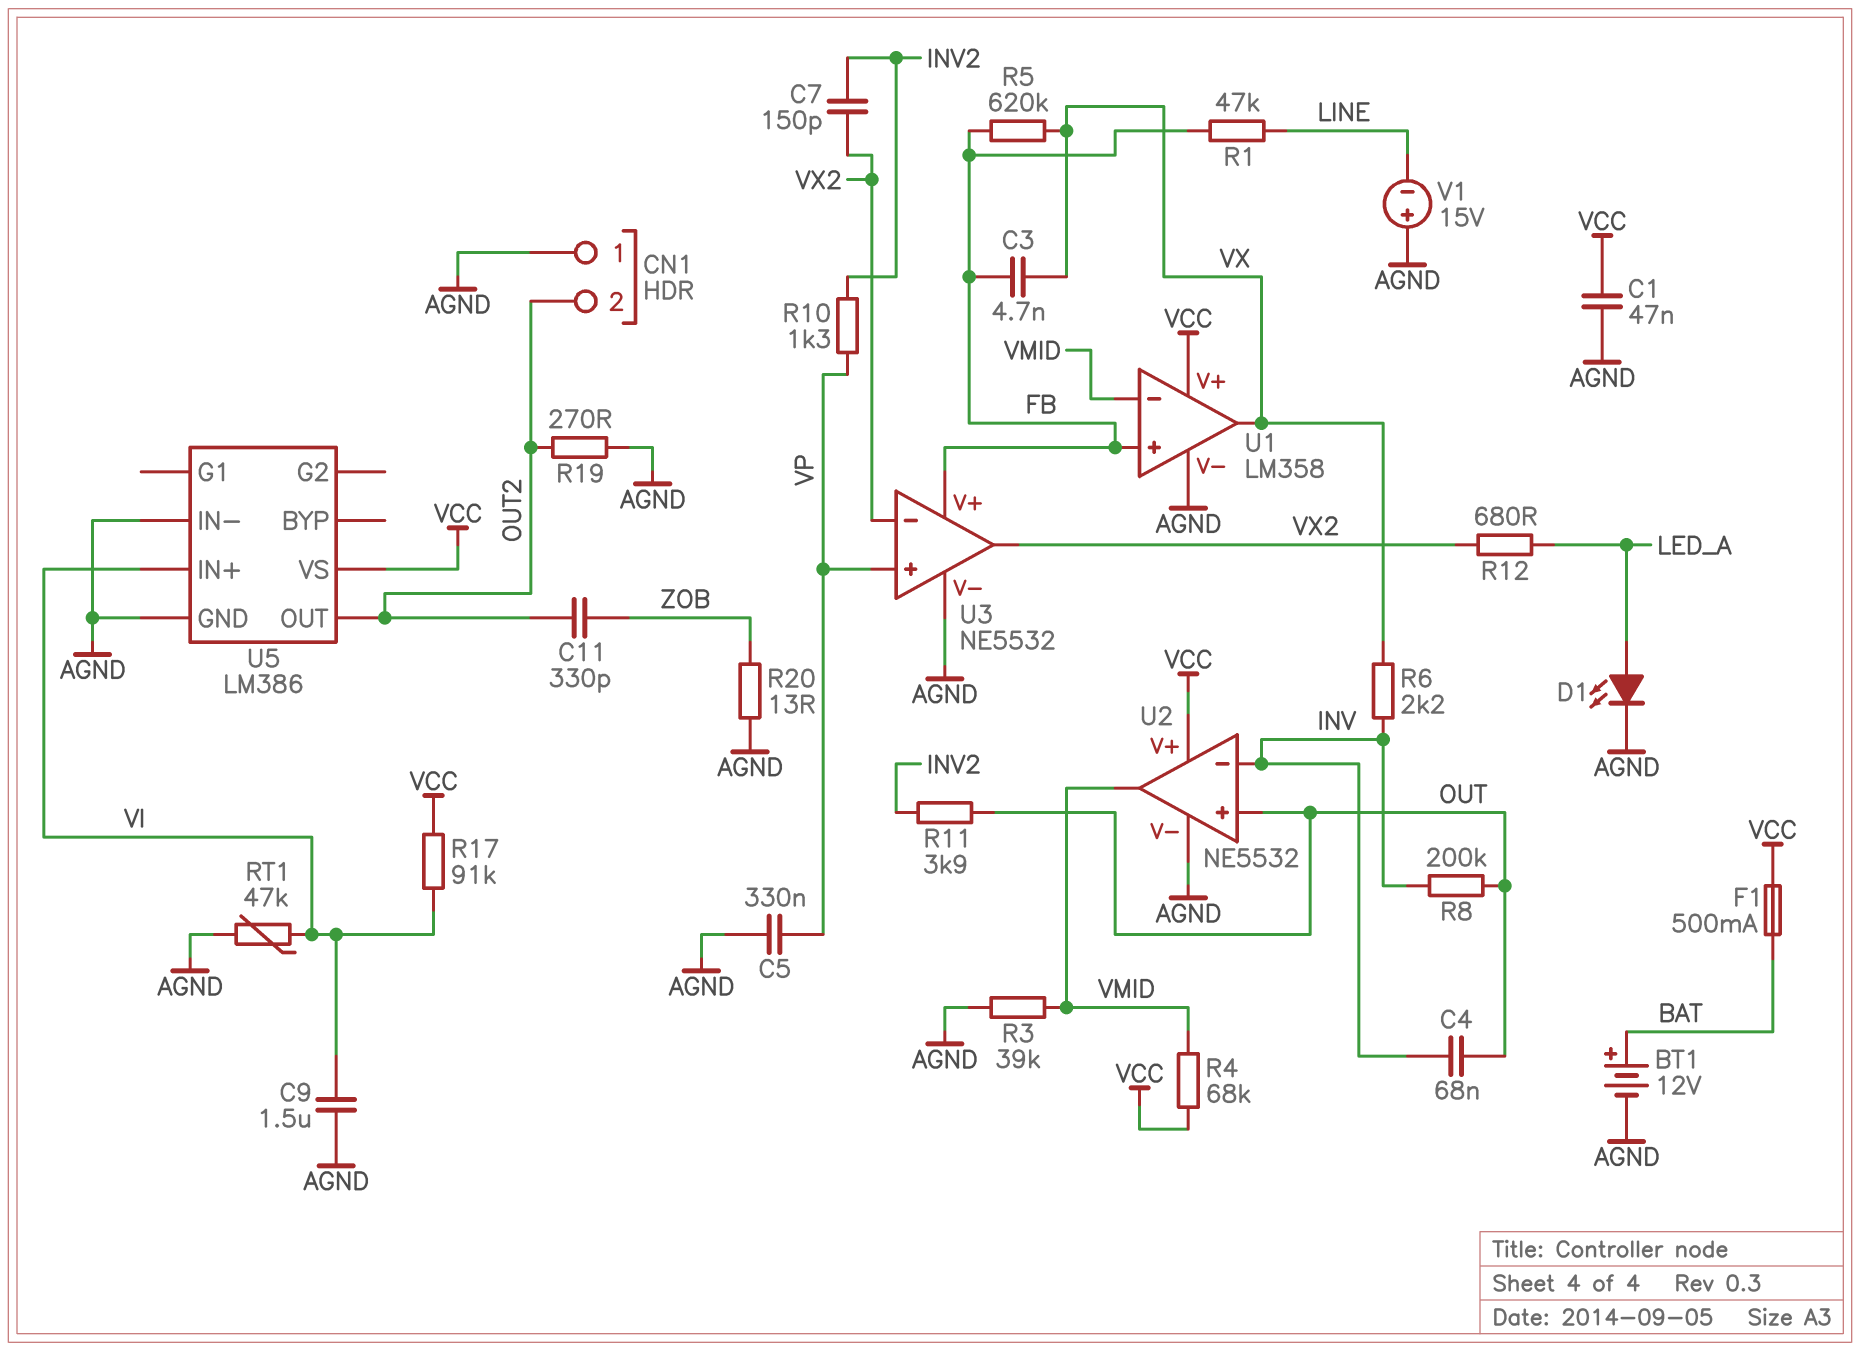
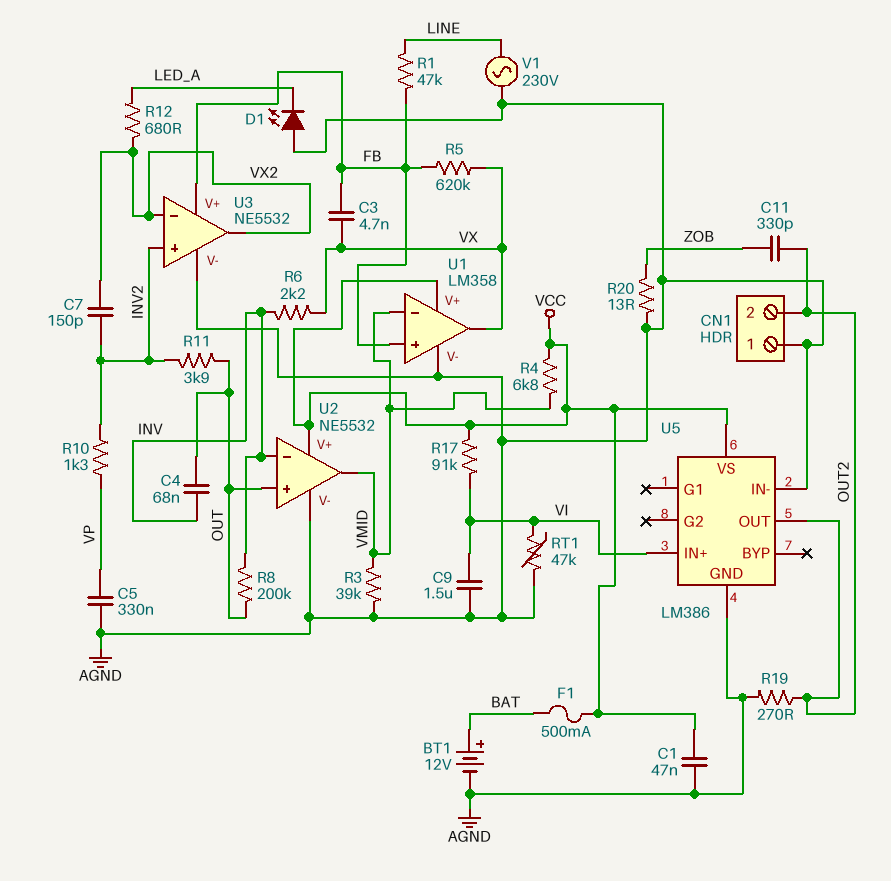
D1: LED (A LED_A, K AGND) -> LED (A AGND, K LED_A)
R4: 68k (VCC, VMID) -> 6.8k (VCC, VMID)
U3 pin in+: VP -> INV2
V1: 15V (plus AGND, minus LINE) -> AC 230V (AGND, LINE)

